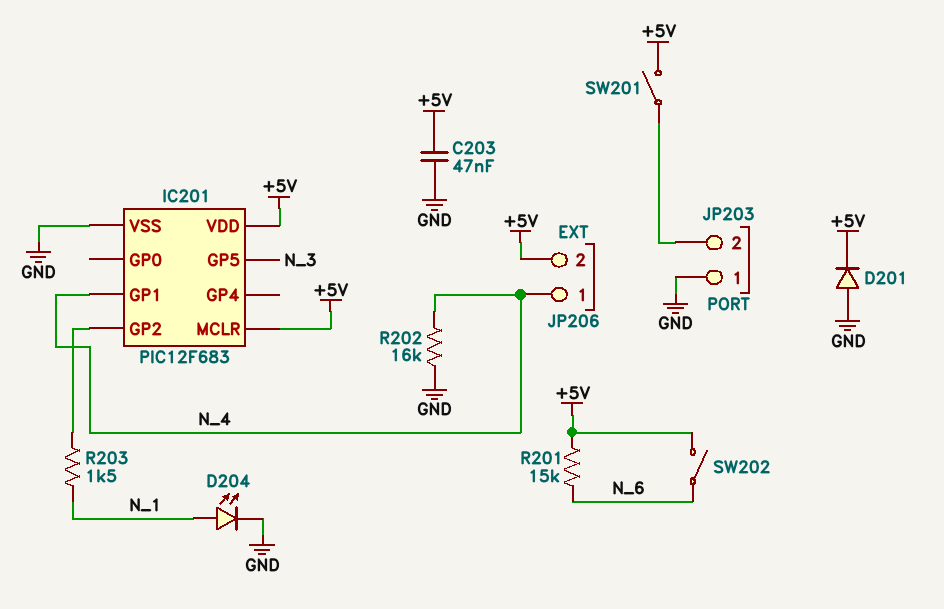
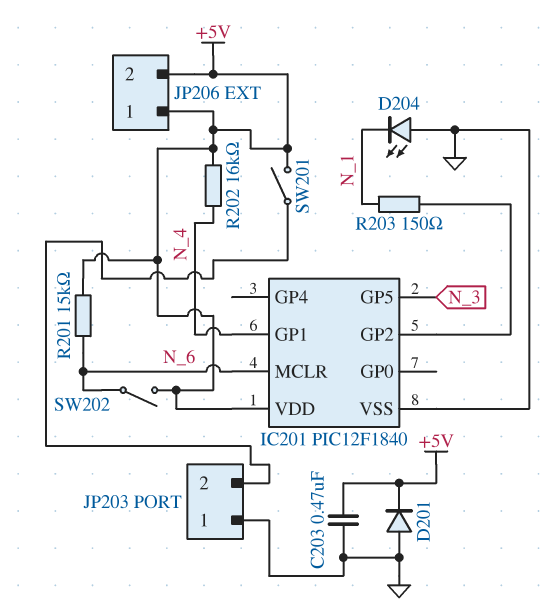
C203: 47nF (+5V, GND) -> 470nF (+5V, GND)
D204: LED (A N_1, K GND) -> LED (A GND, K N_1)
IC201: PIC12F683 -> PIC12F1840
IC201 pin MCLR: +5V -> N_6
JP206 pin 1: N_4 -> +5V
R202: 16k (GND, N_4) -> 16k (+5V, N_4)
R203: 1.5k (IC201/GP2, N_1) -> 150 (IC201/GP2, N_1)

